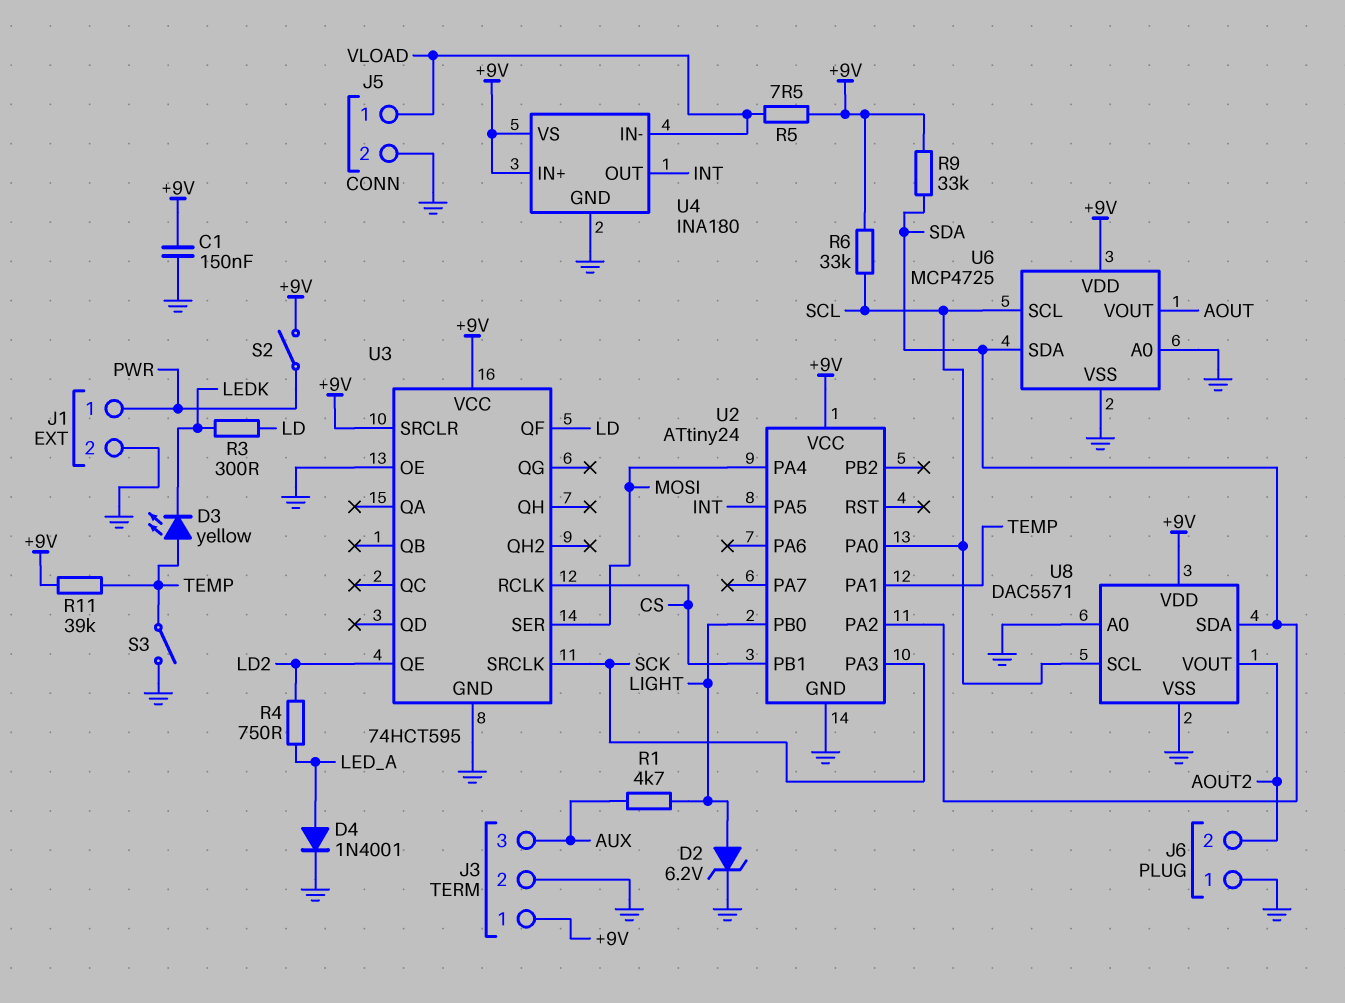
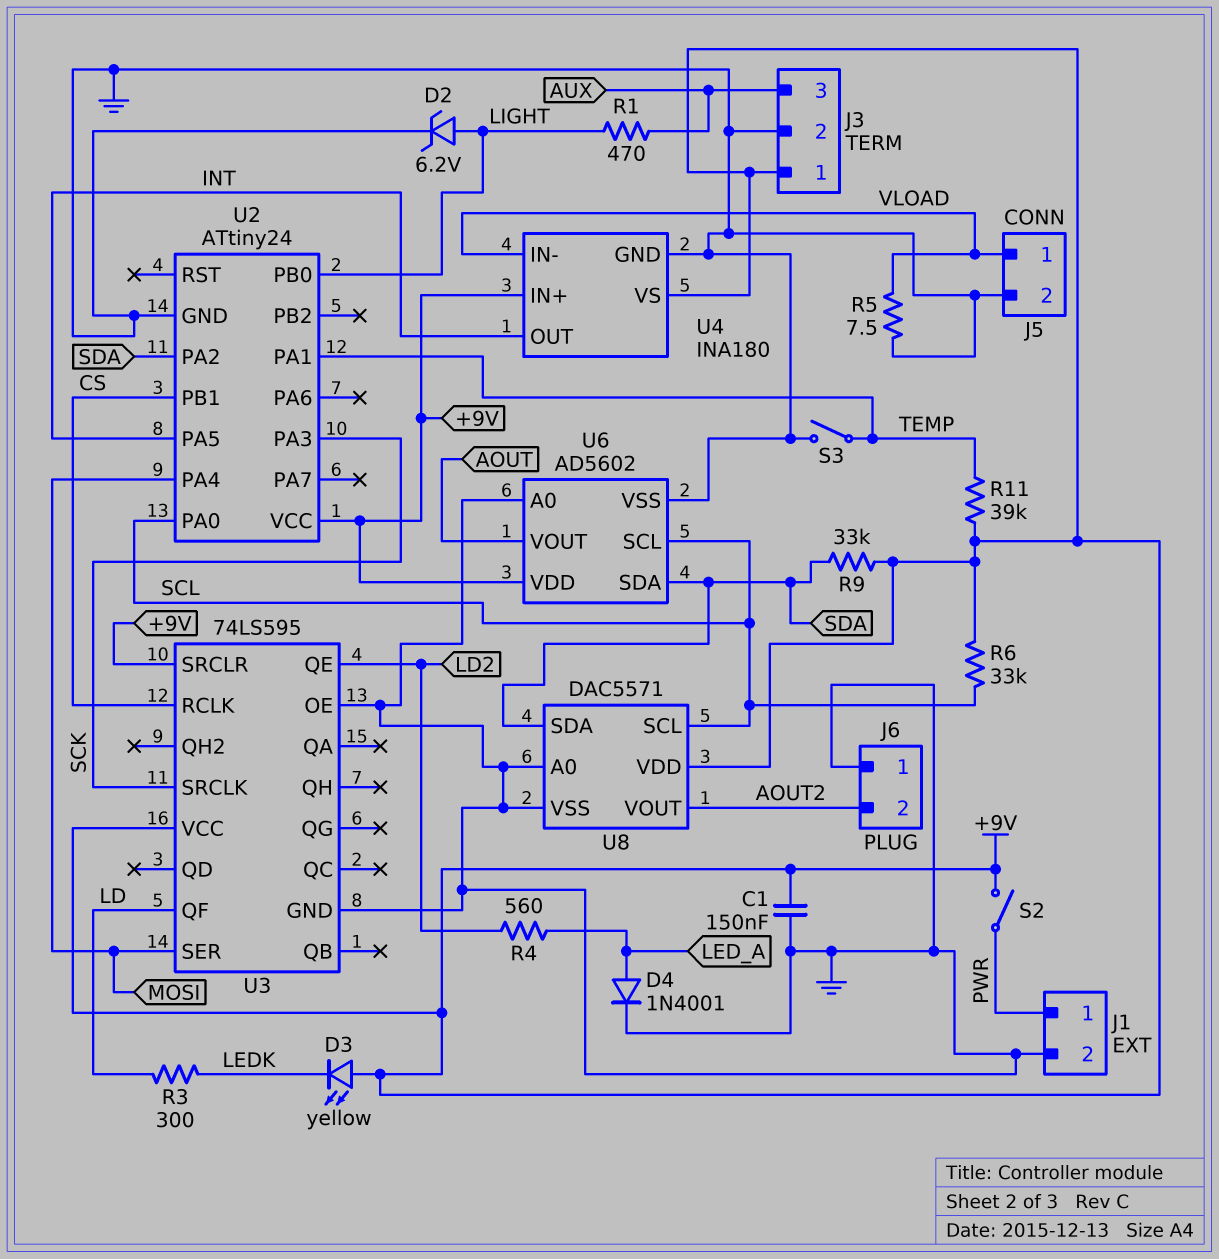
D3: LED yellow (A TEMP, K LEDK) -> LED yellow (A +9V, K LEDK)
R1: 4.7k (AUX, LIGHT) -> 470 (AUX, LIGHT)
R4: 750 (LD2, LED_A) -> 560 (LD2, LED_A)
R5: 7.5 (+9V, VLOAD) -> 7.5 (GND, VLOAD)
U3: 74HCT595 -> 74LS595
U6: MCP4725 -> AD5602

